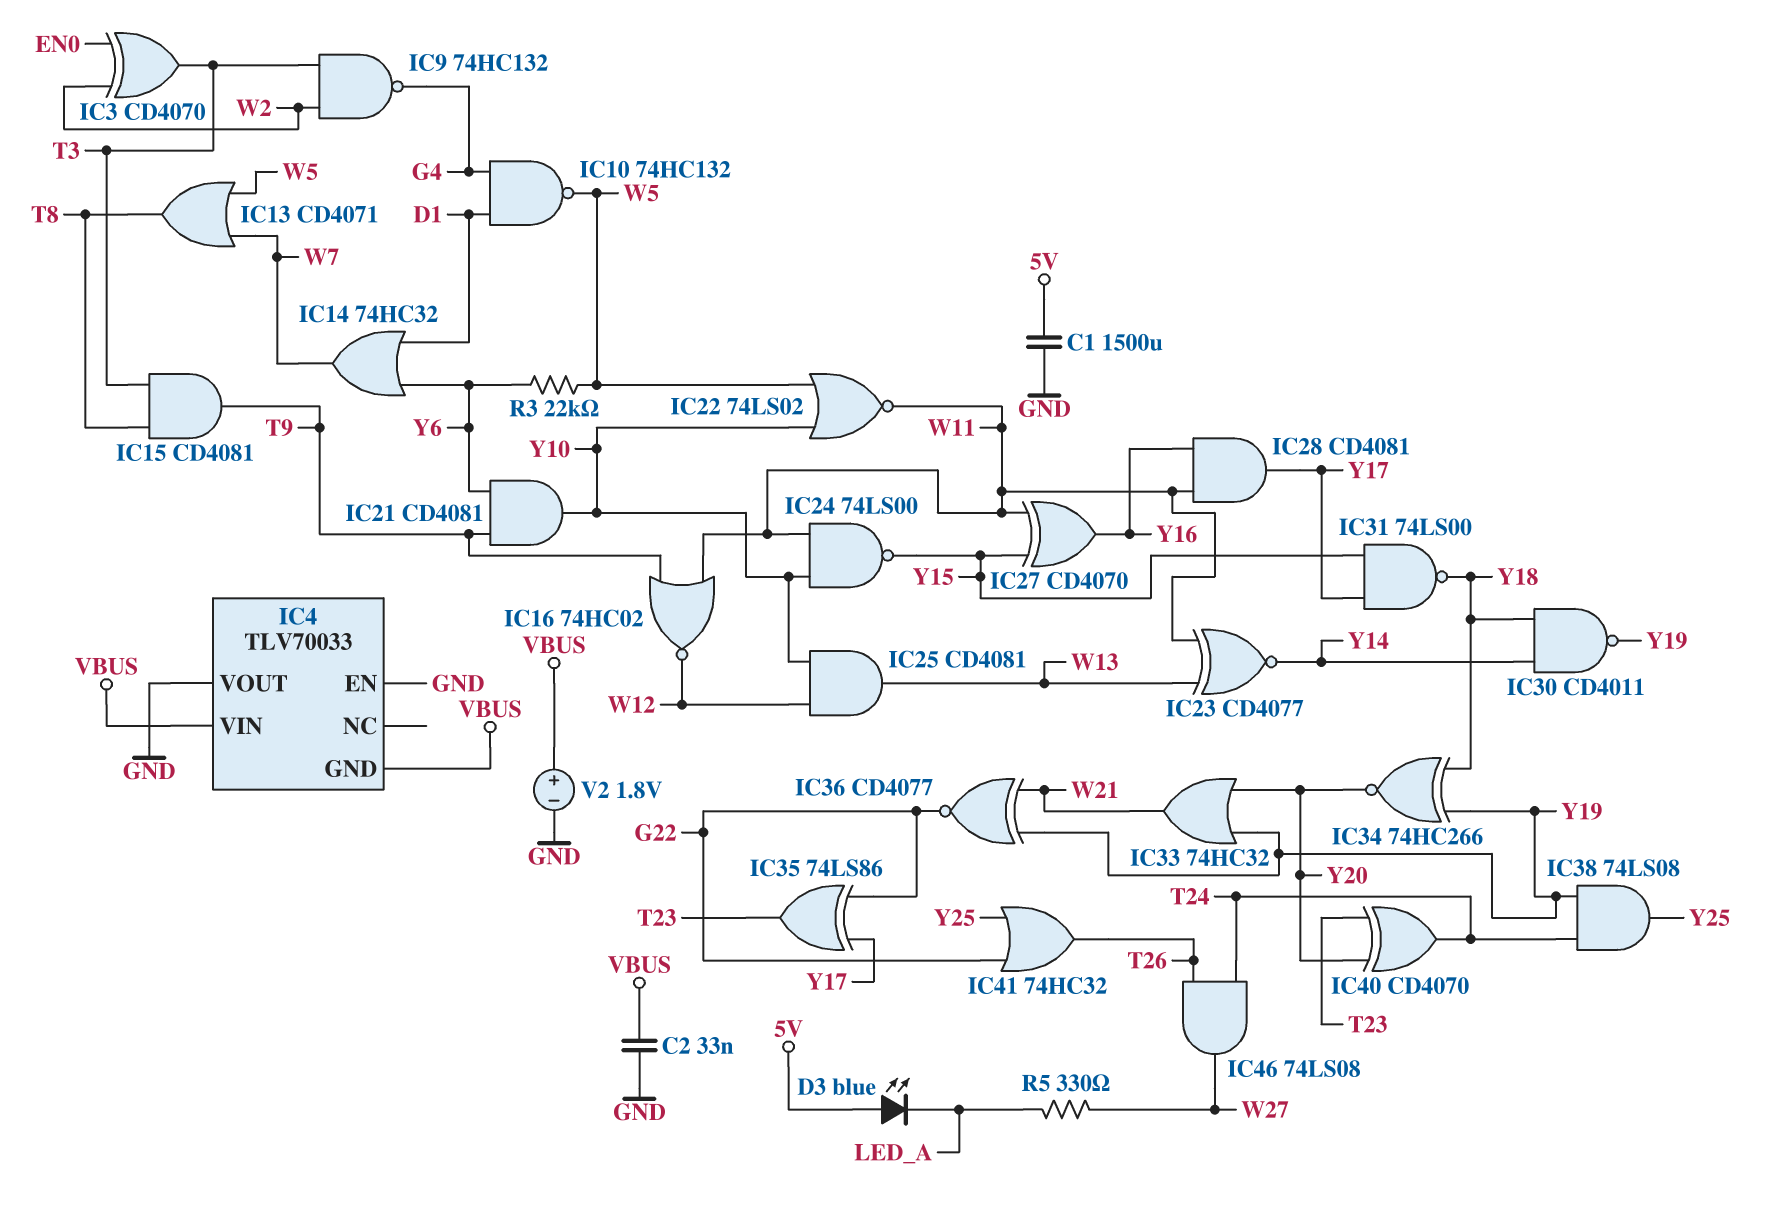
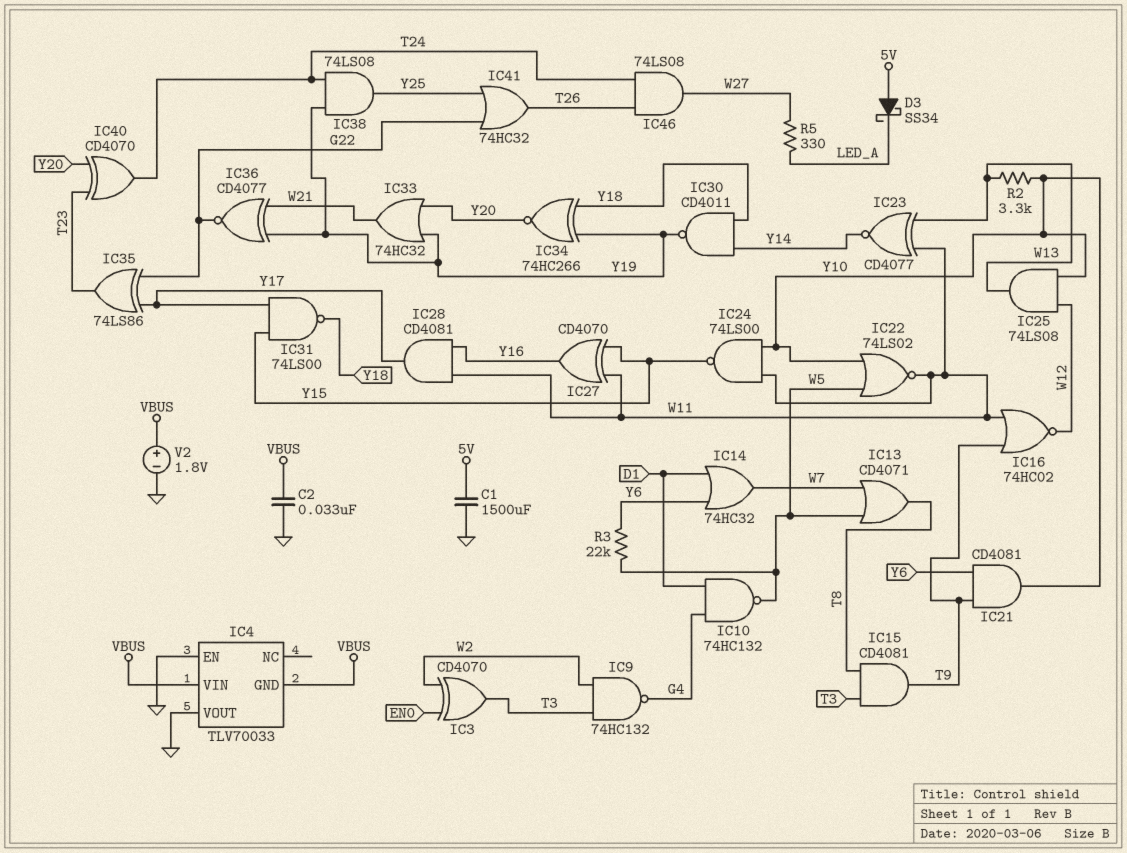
D3: LED blue (A 5V, K LED_A) -> schottky SS34 (A 5V, K LED_A)
IC25: AND CD4081 (in W12, in Y10, out W13) -> AND 74LS08 (in W12, in Y10, out W13)
R2: none -> 3.3k (W13, Y10)

